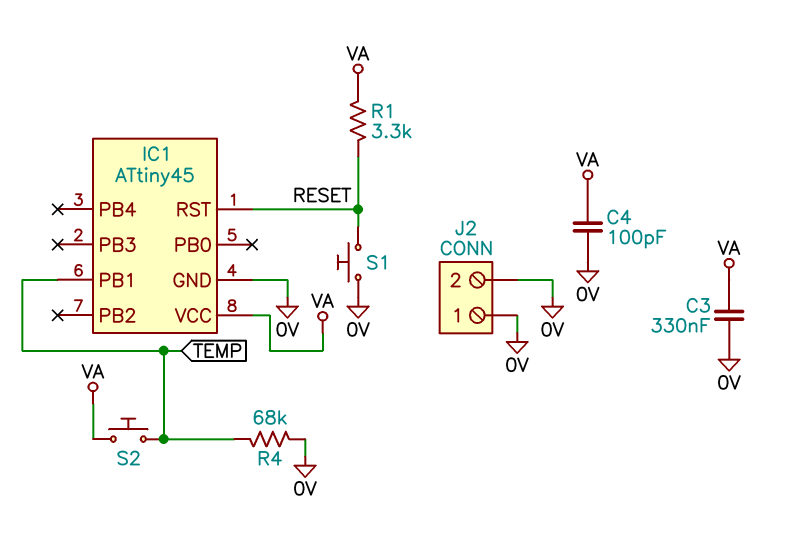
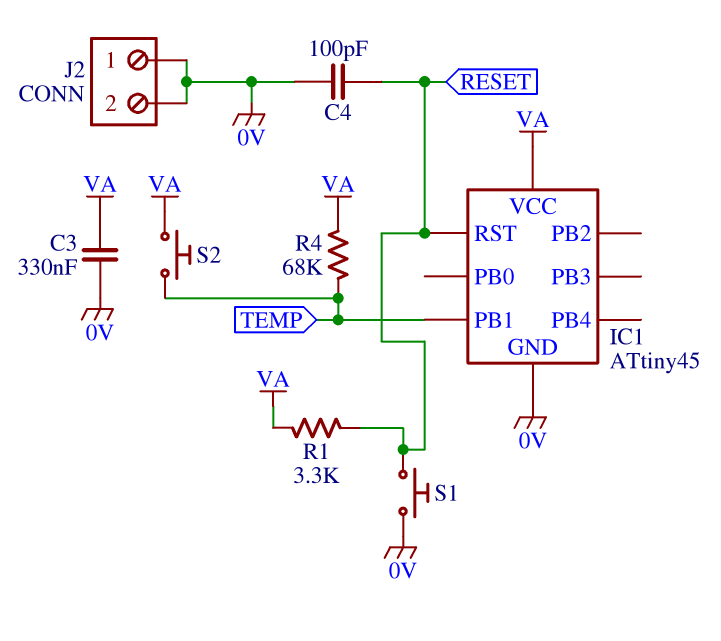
C4: 100pF (0V, VA) -> 100pF (0V, RESET)
R4: 68k (0V, TEMP) -> 68k (TEMP, VA)

